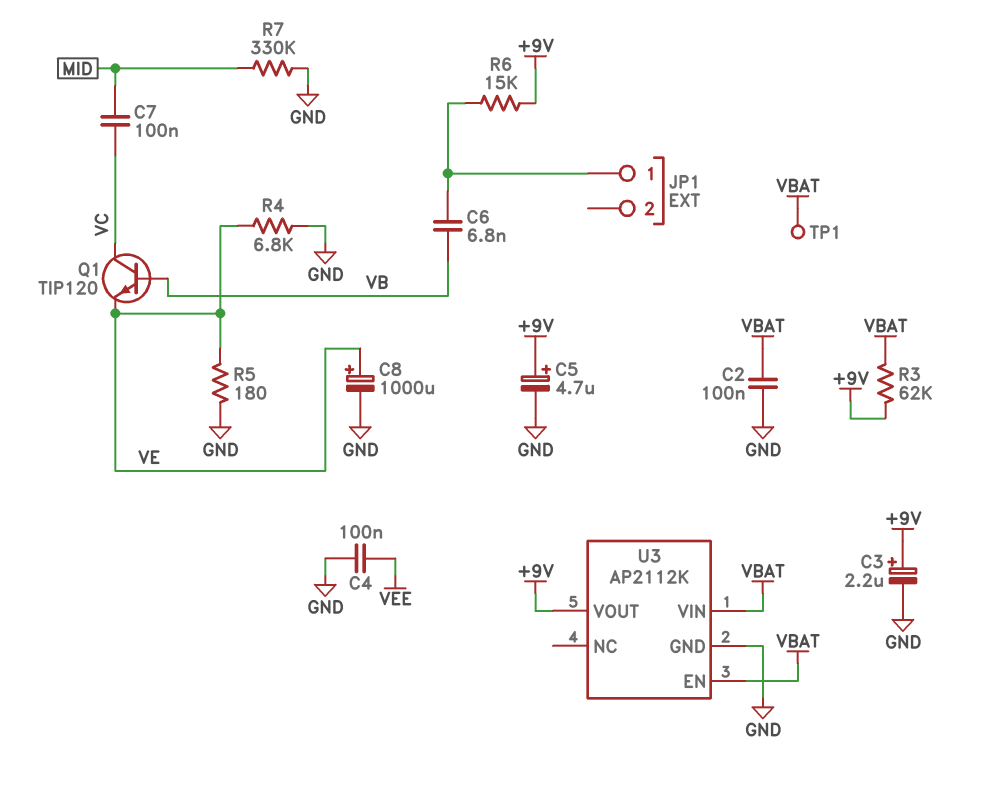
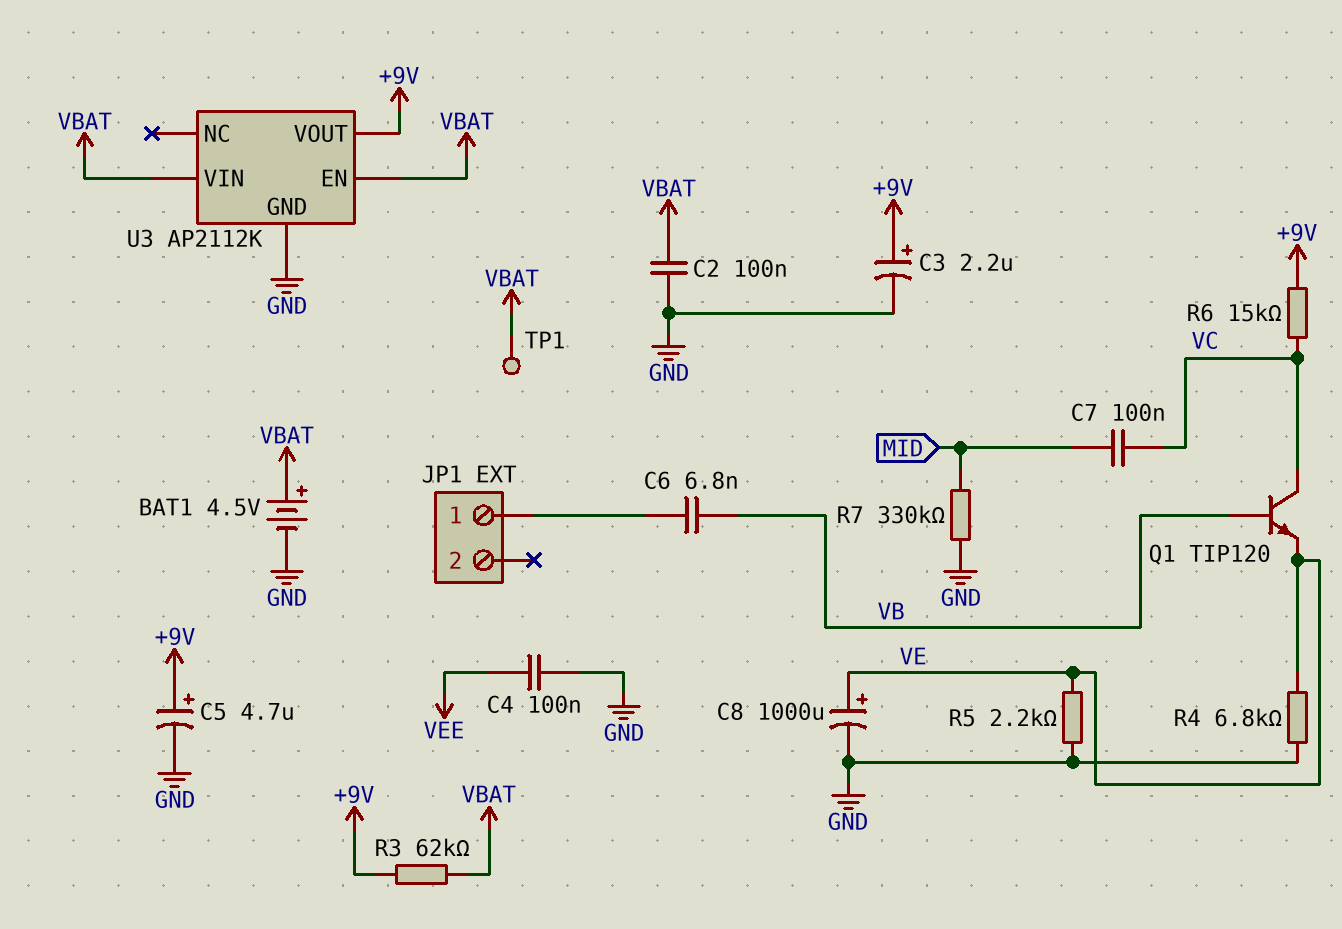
BAT1: none -> 4.5V (plus VBAT, minus GND)
R5: 180 (GND, VE) -> 2.2k (GND, VE)
R6: 15k (+9V, JP1/1) -> 15k (+9V, VC)

